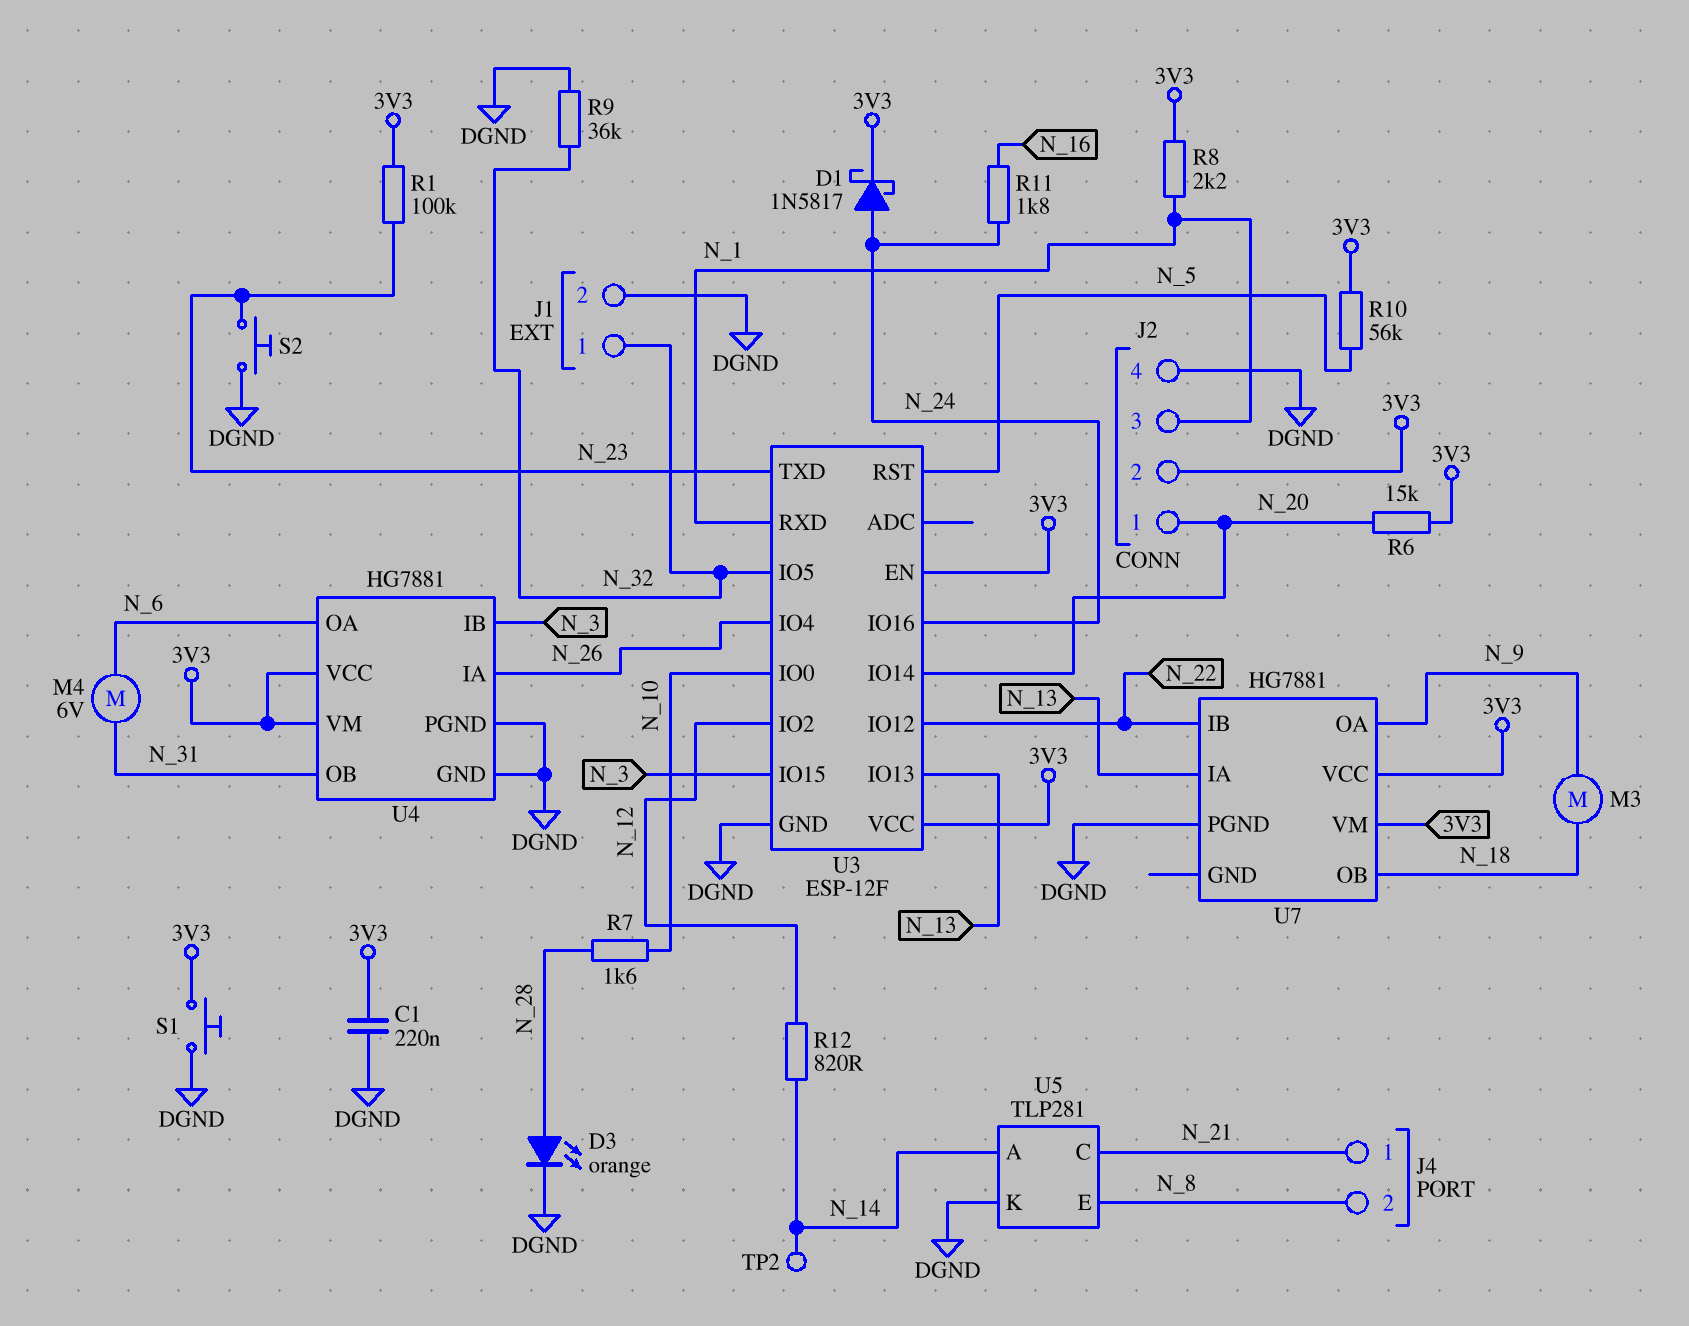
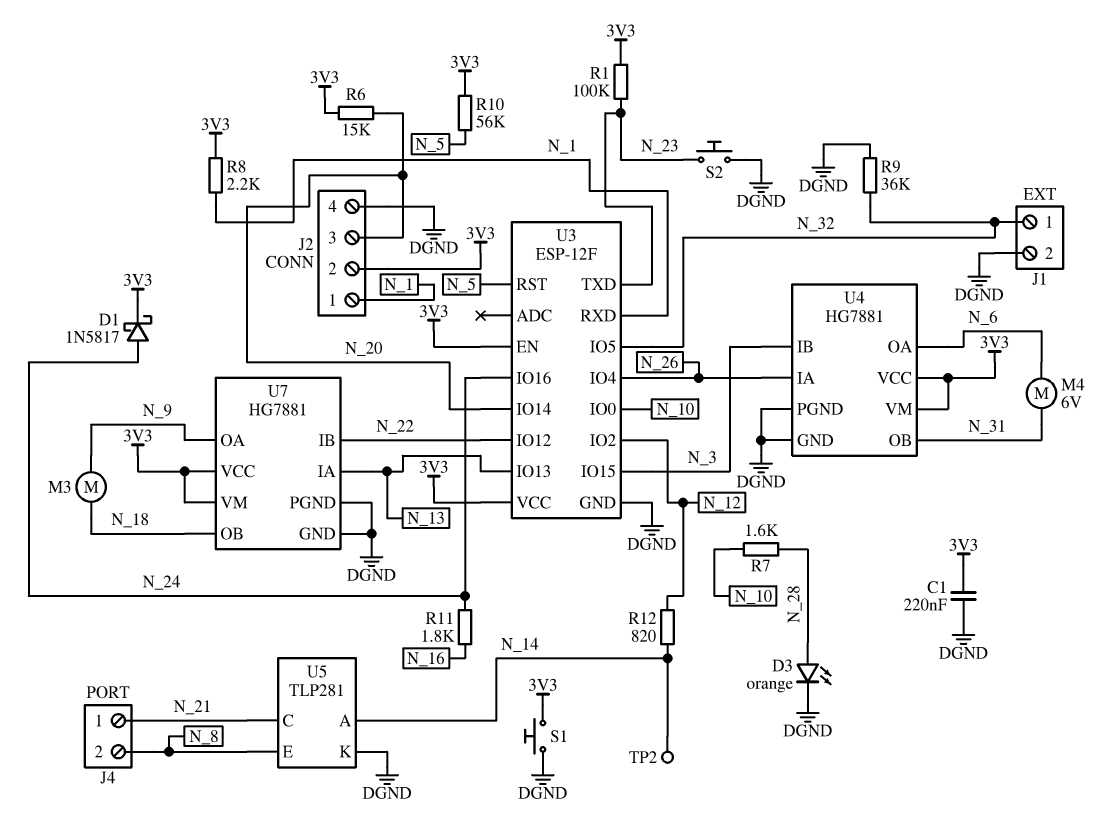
J2 pin 1: N_20 -> N_1
J2 pin 3: N_1 -> N_20
U7 pin GND: none -> DGND

